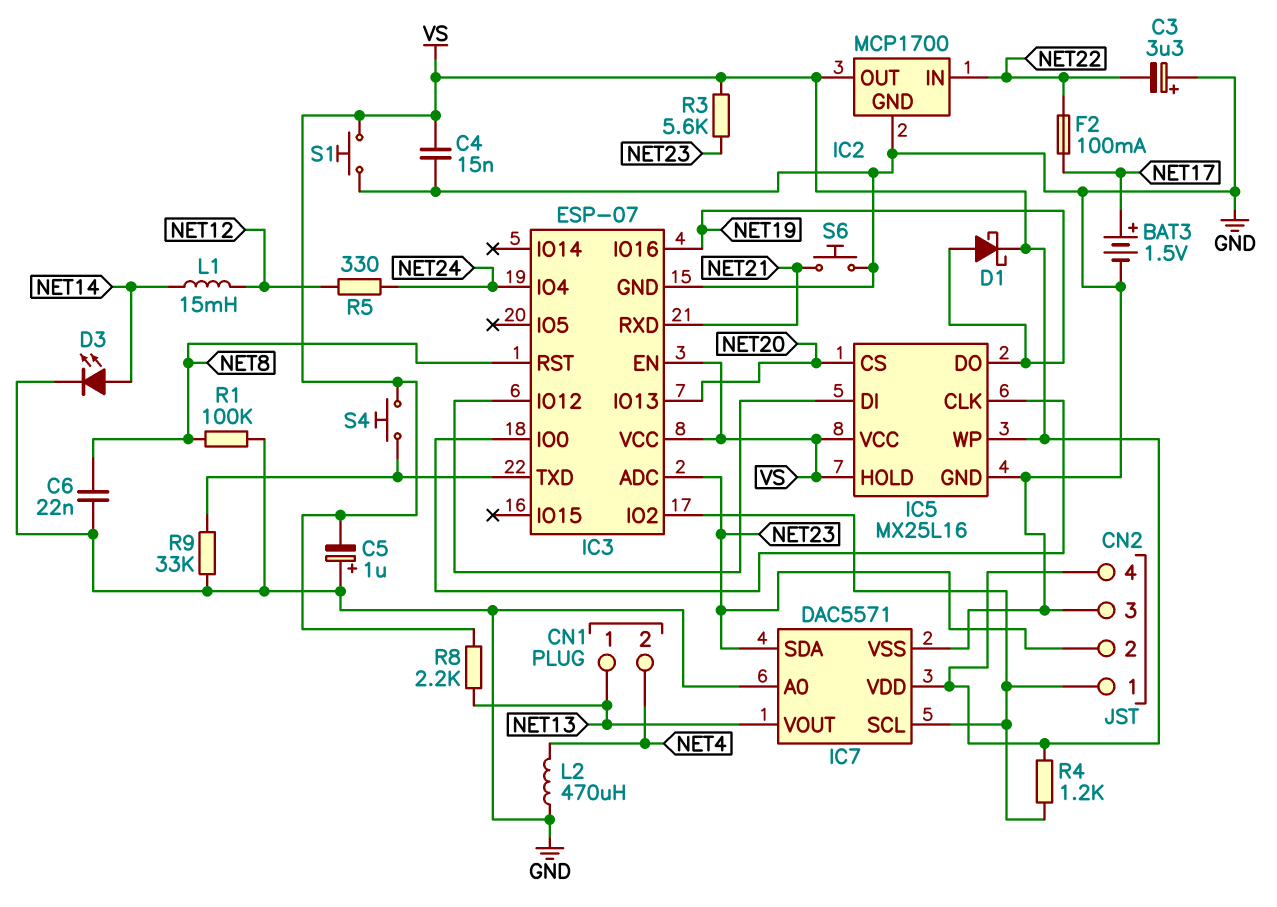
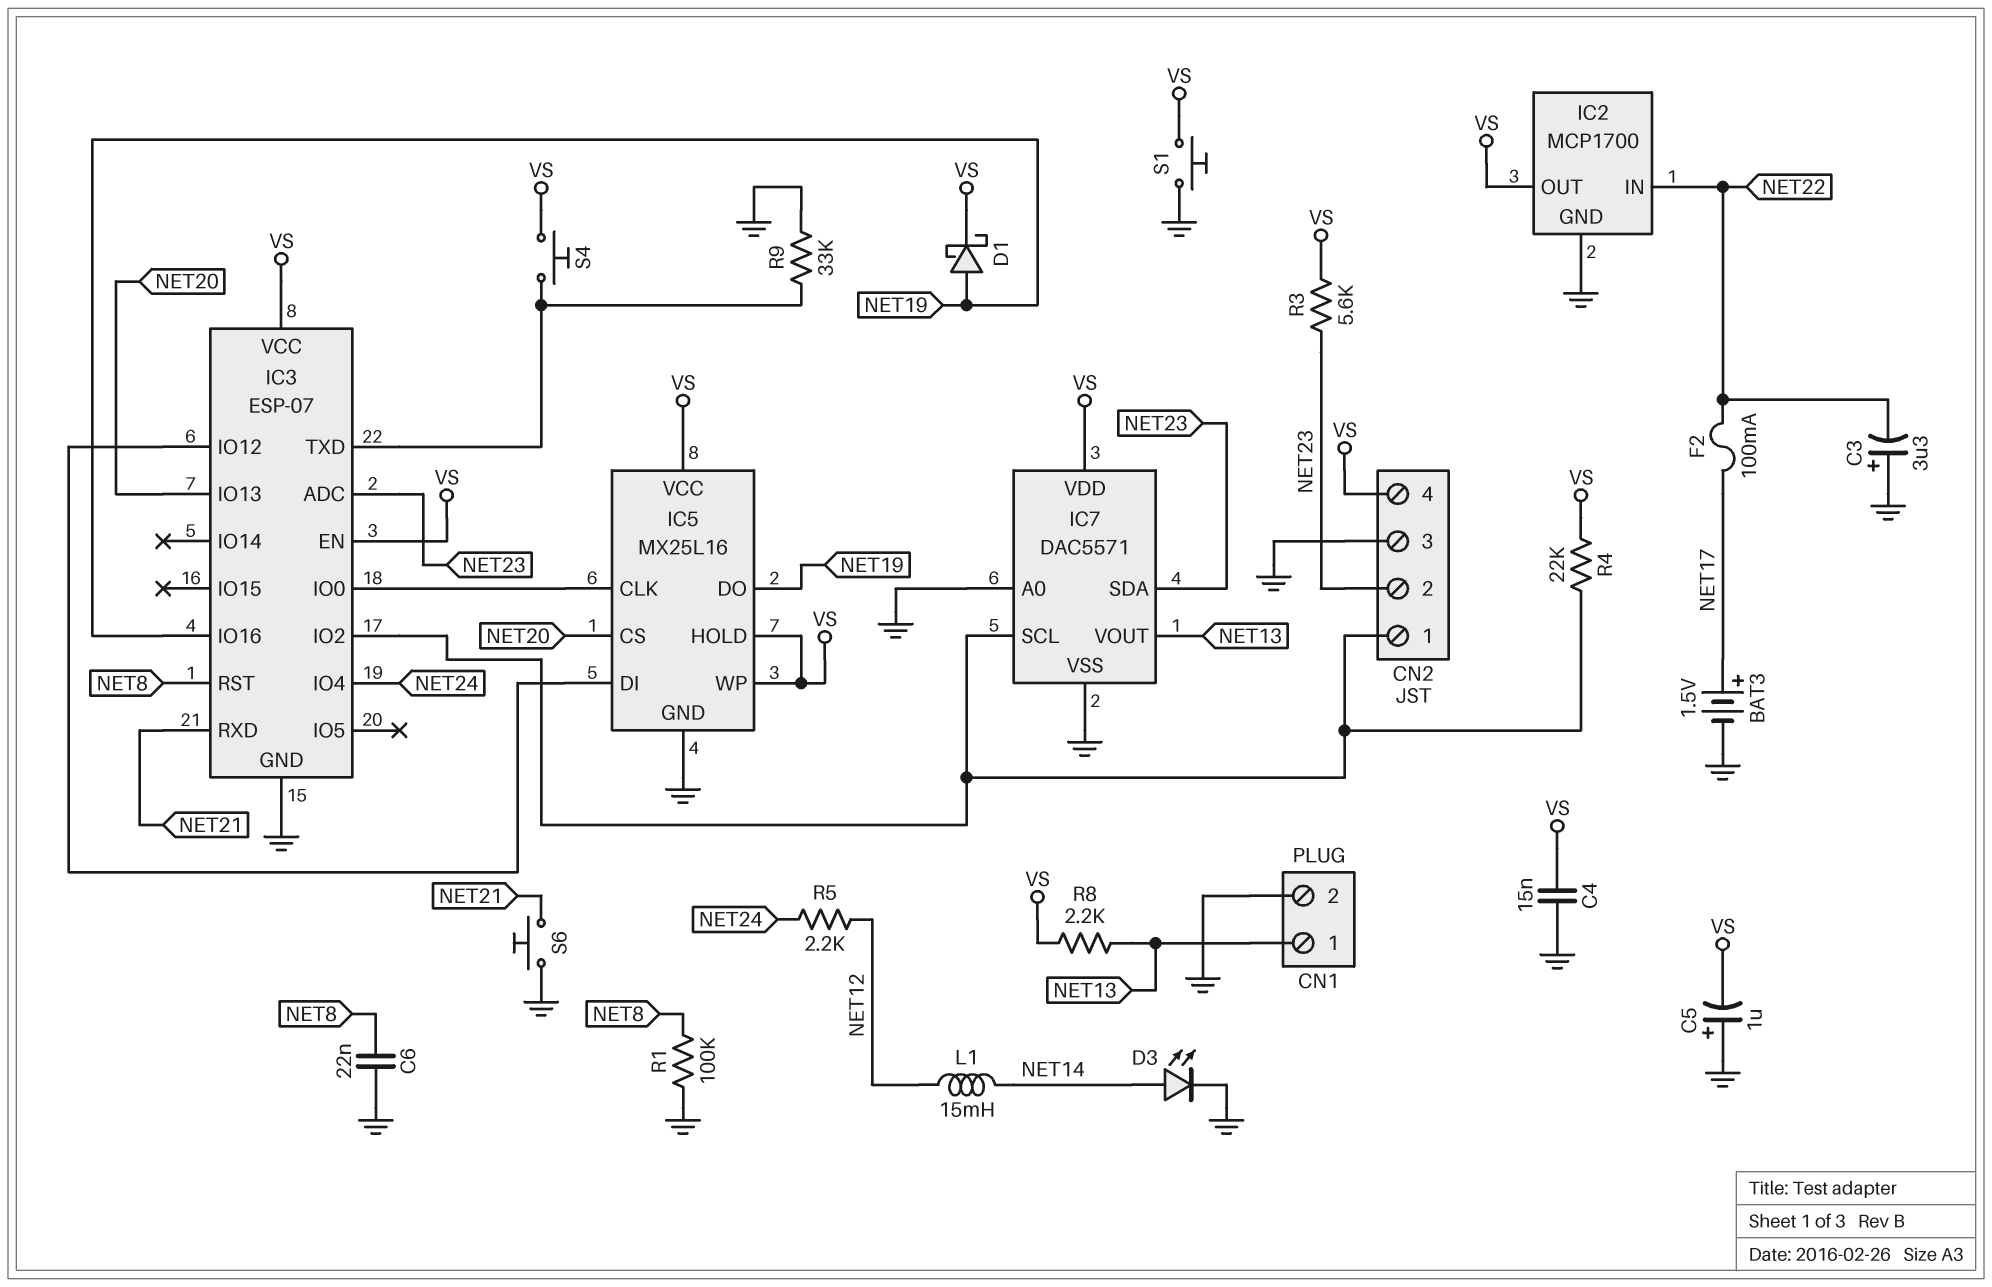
CN1 pin 2: NET4 -> GND
L2: 470uH (GND, NET4) -> none
R4: 1.2k (CN2/1, VS) -> 22k (CN2/1, VS)
R5: 330 (NET12, NET24) -> 2.2k (NET12, NET24)

